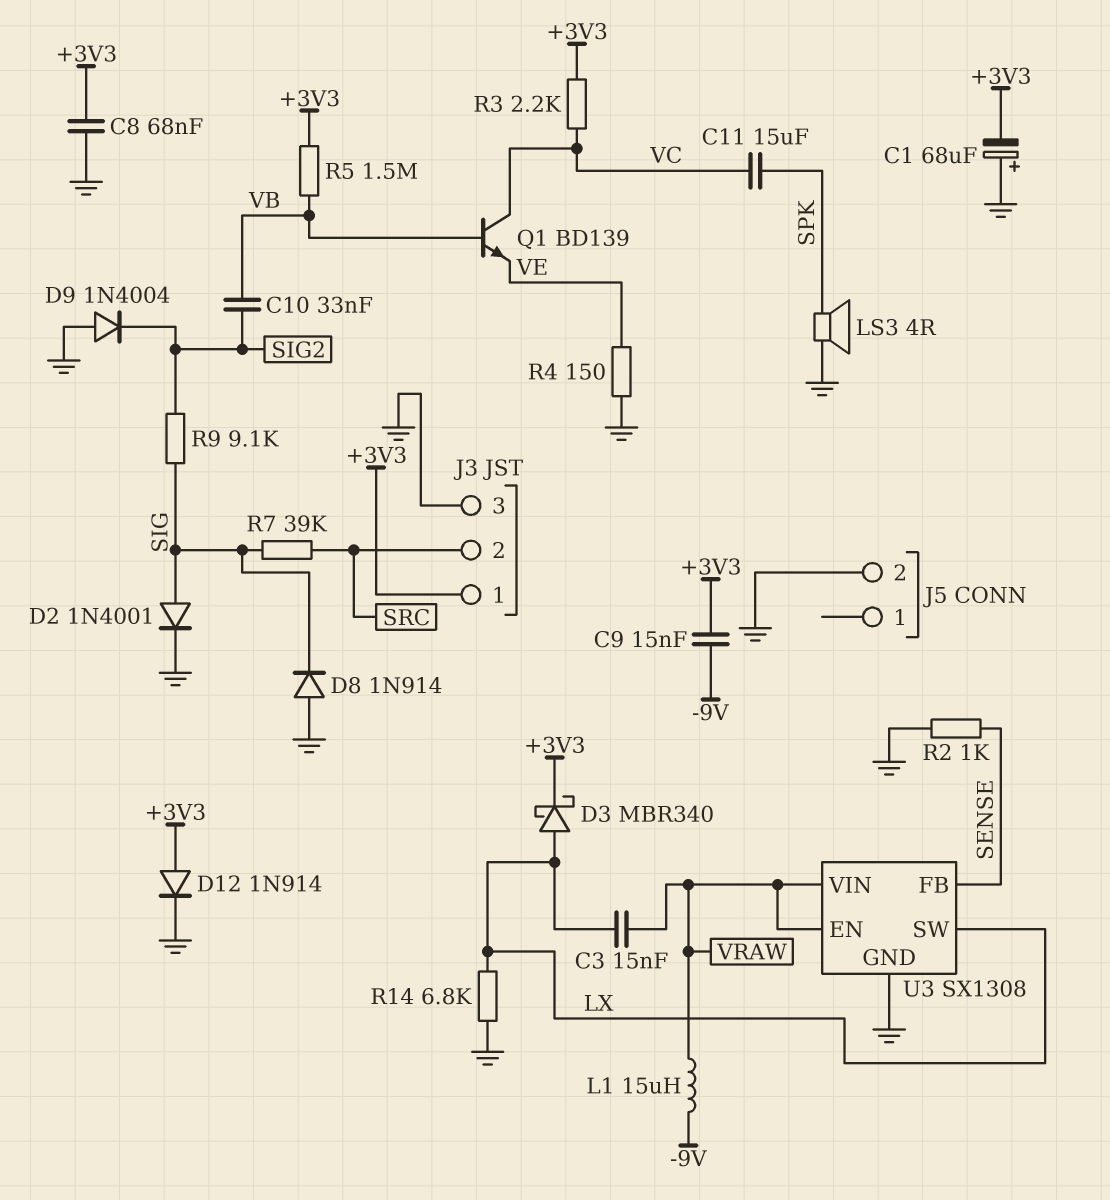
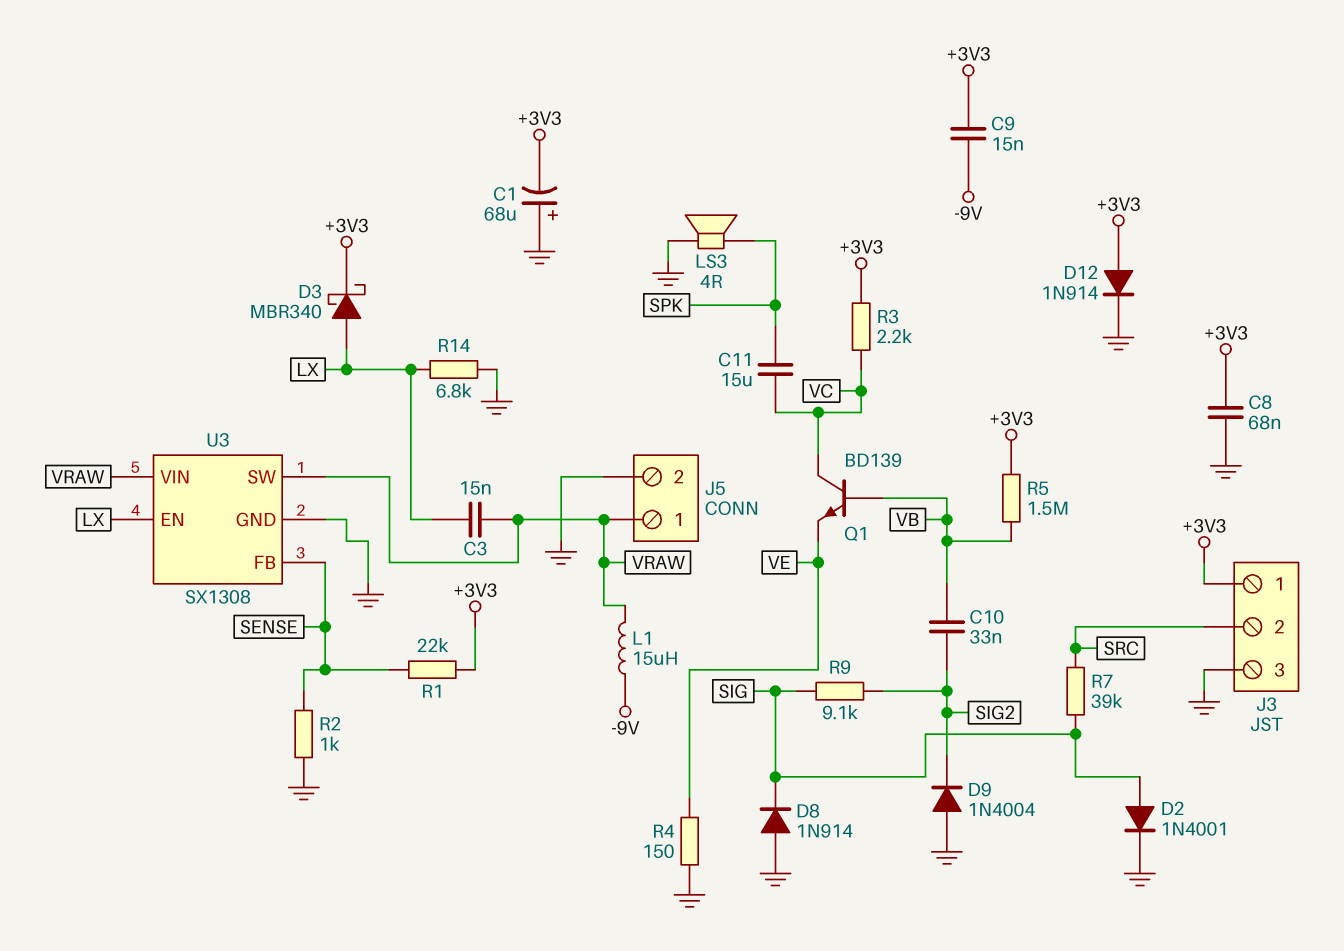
J5 pin 1: none -> VRAW
R1: none -> 22k (+3V3, SENSE)
U3 pin EN: VRAW -> LX
U3 pin SW: LX -> VRAW

